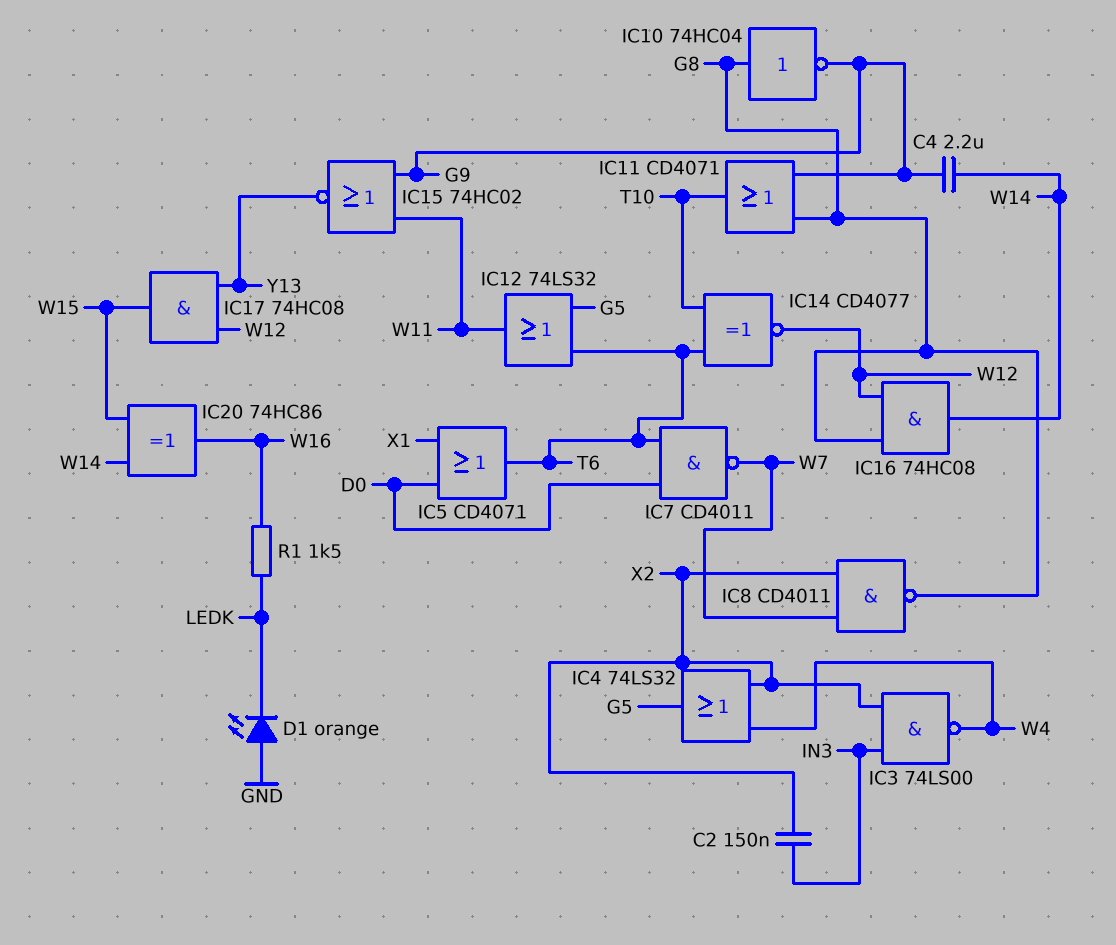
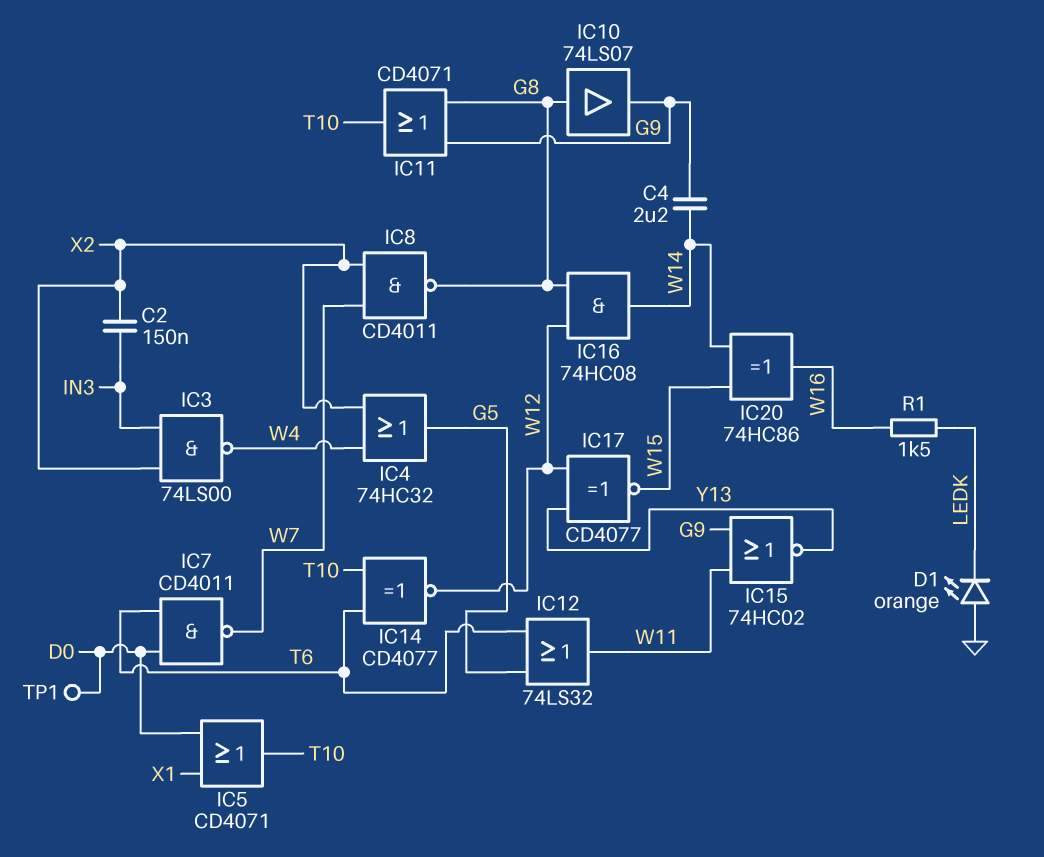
IC4: OR 74LS32 (in W4, in X2, out G5) -> OR 74HC32 (in W4, in X2, out G5)
IC5: OR CD4071 (in D0, in X1, out T6) -> OR CD4071 (in D0, in X1, out T10)
IC10: NOT 74HC04 (in G8, out G9) -> buffer 74LS07 (in G8, out G9)
IC17: AND 74HC08 (in W12, in Y13, out W15) -> XNOR CD4077 (in W12, in Y13, out W15)
TP1: none -> test point (D0)

